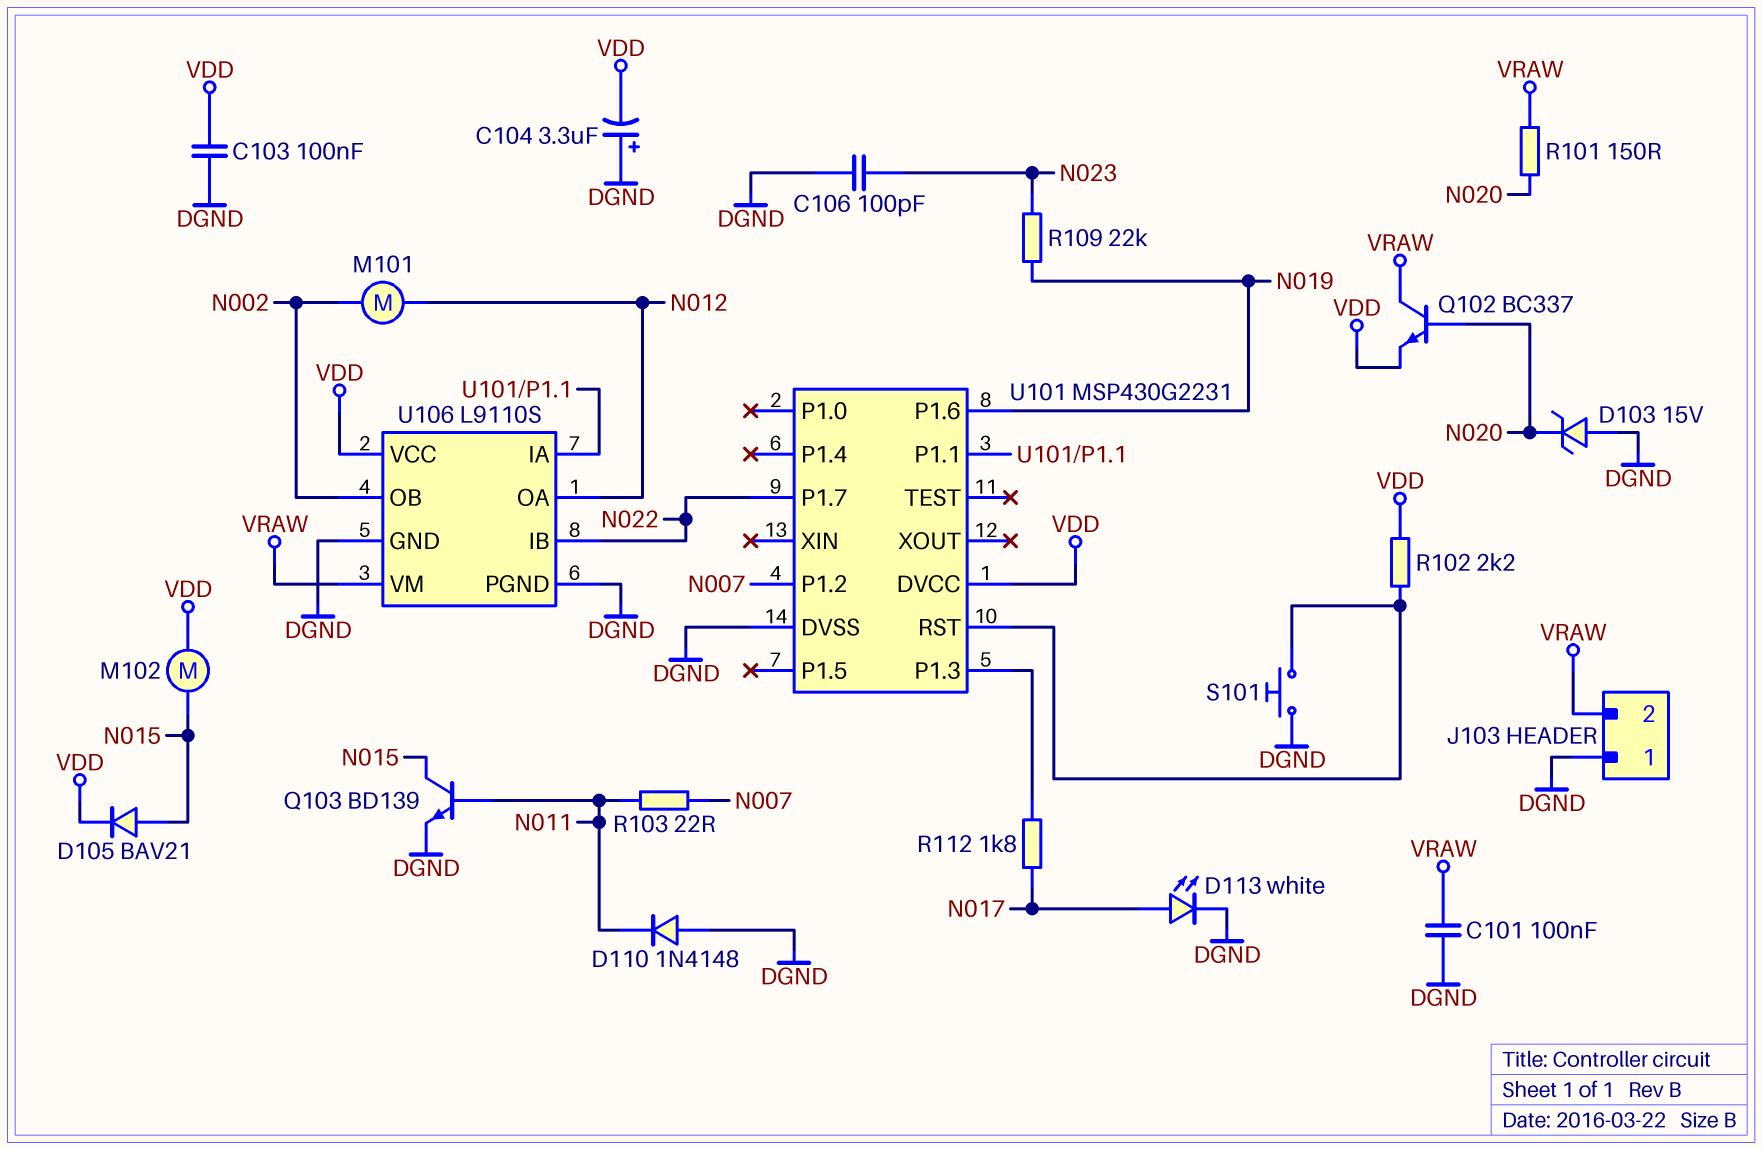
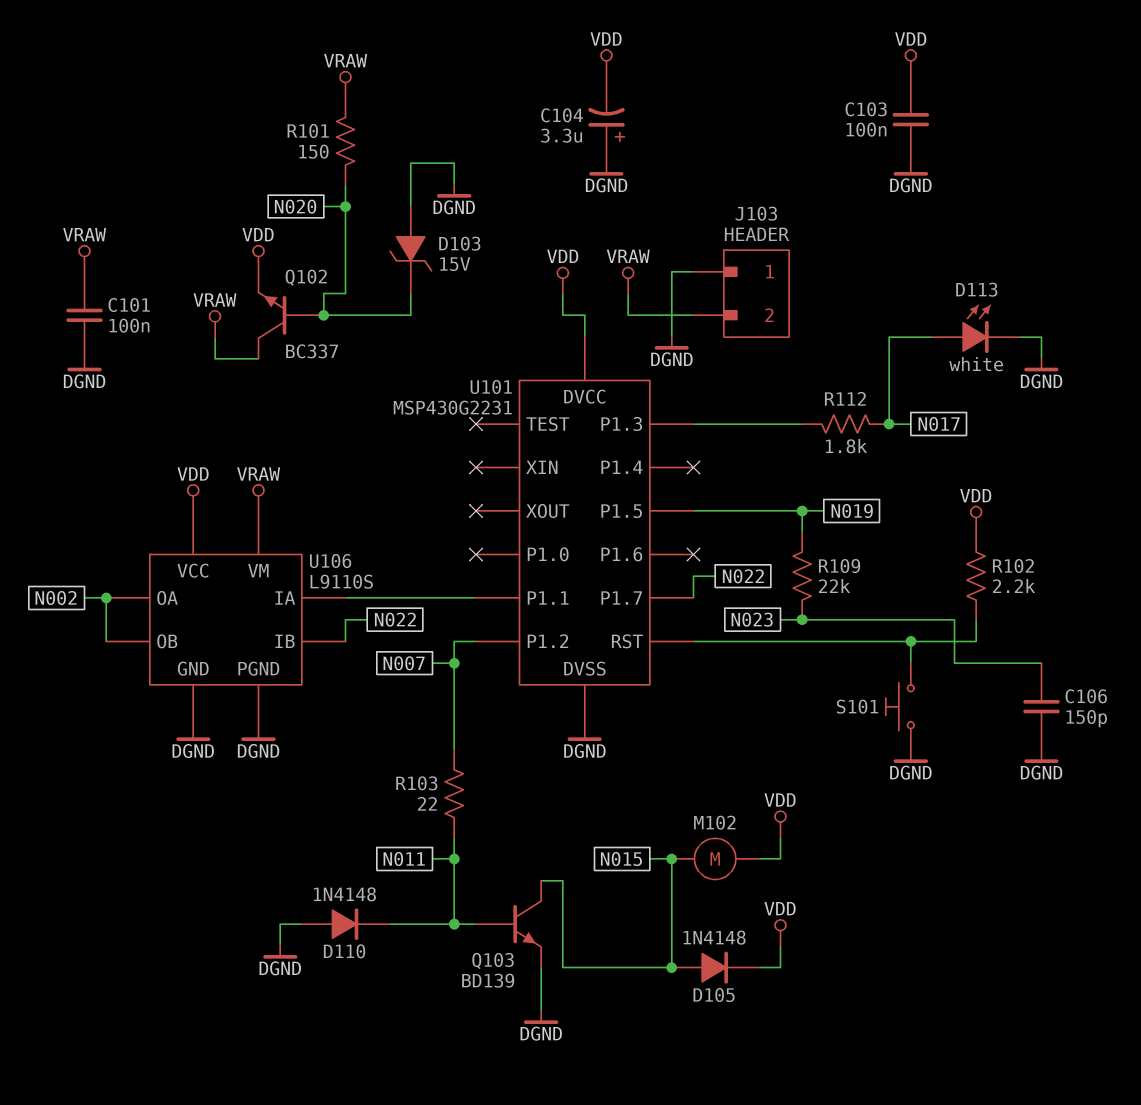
C106: 100pF (DGND, N023) -> 150pF (DGND, N023)
D105: diode BAV21 (A N015, K VDD) -> diode 1N4148 (A N015, K VDD)
M101: motor (N002, N012) -> none
U101 pin P1.5: none -> N019
U101 pin P1.6: N019 -> none
U106 pin OA: N012 -> N002

